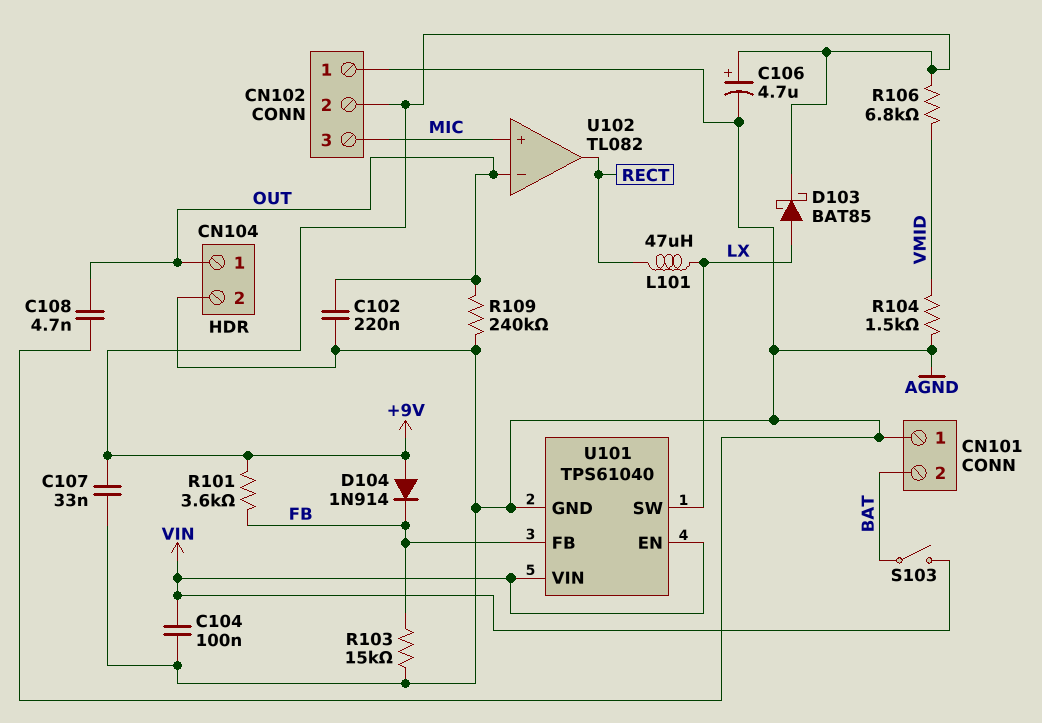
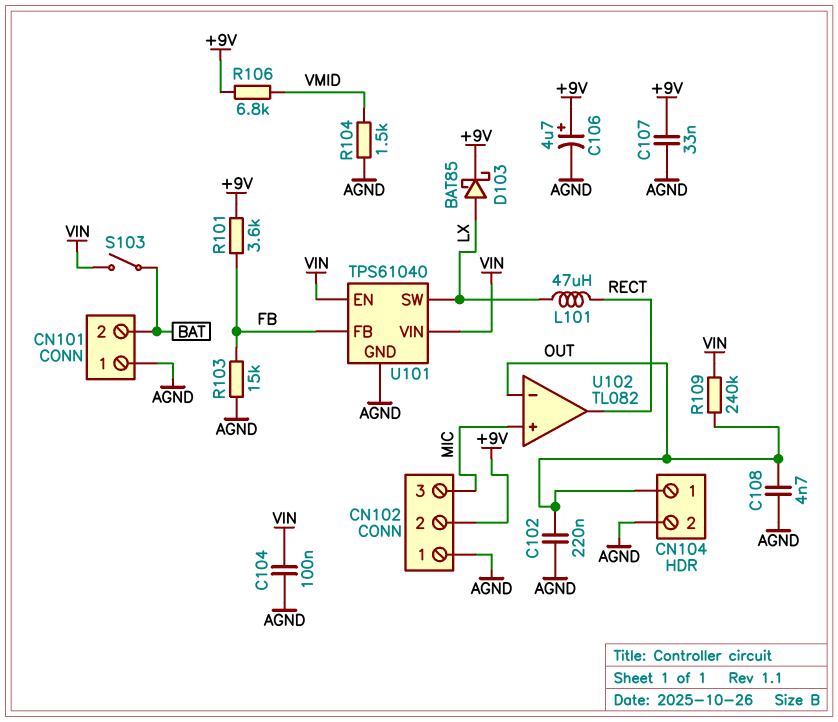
D104: diode 1N914 (A +9V, K FB) -> none
R109: 240k (AGND, OUT) -> 240k (OUT, VIN)

